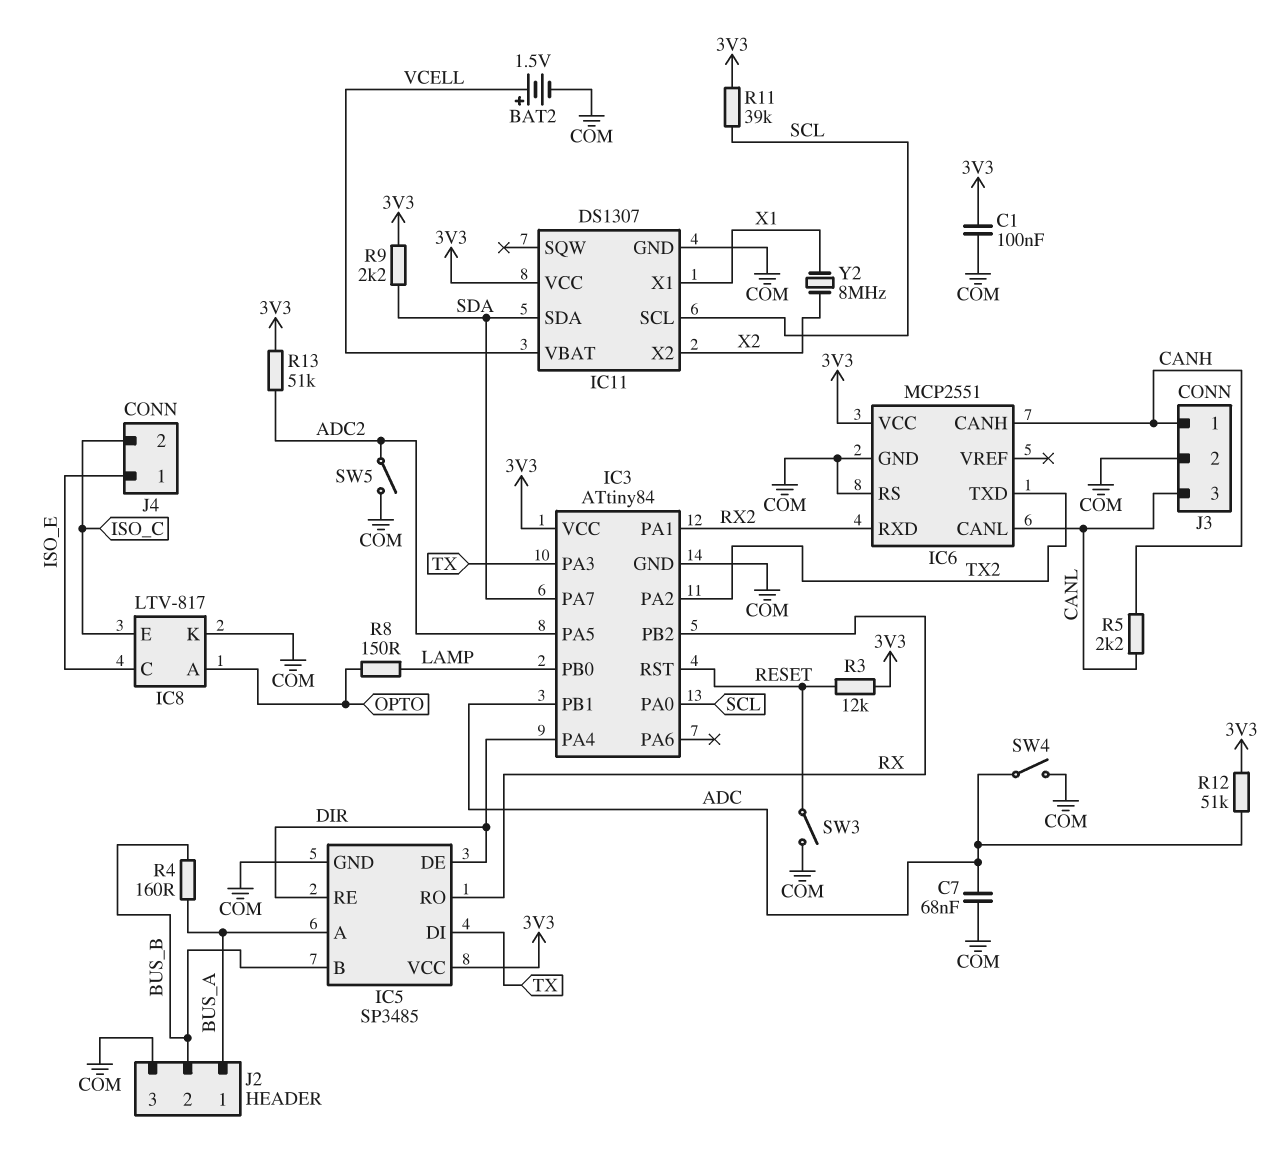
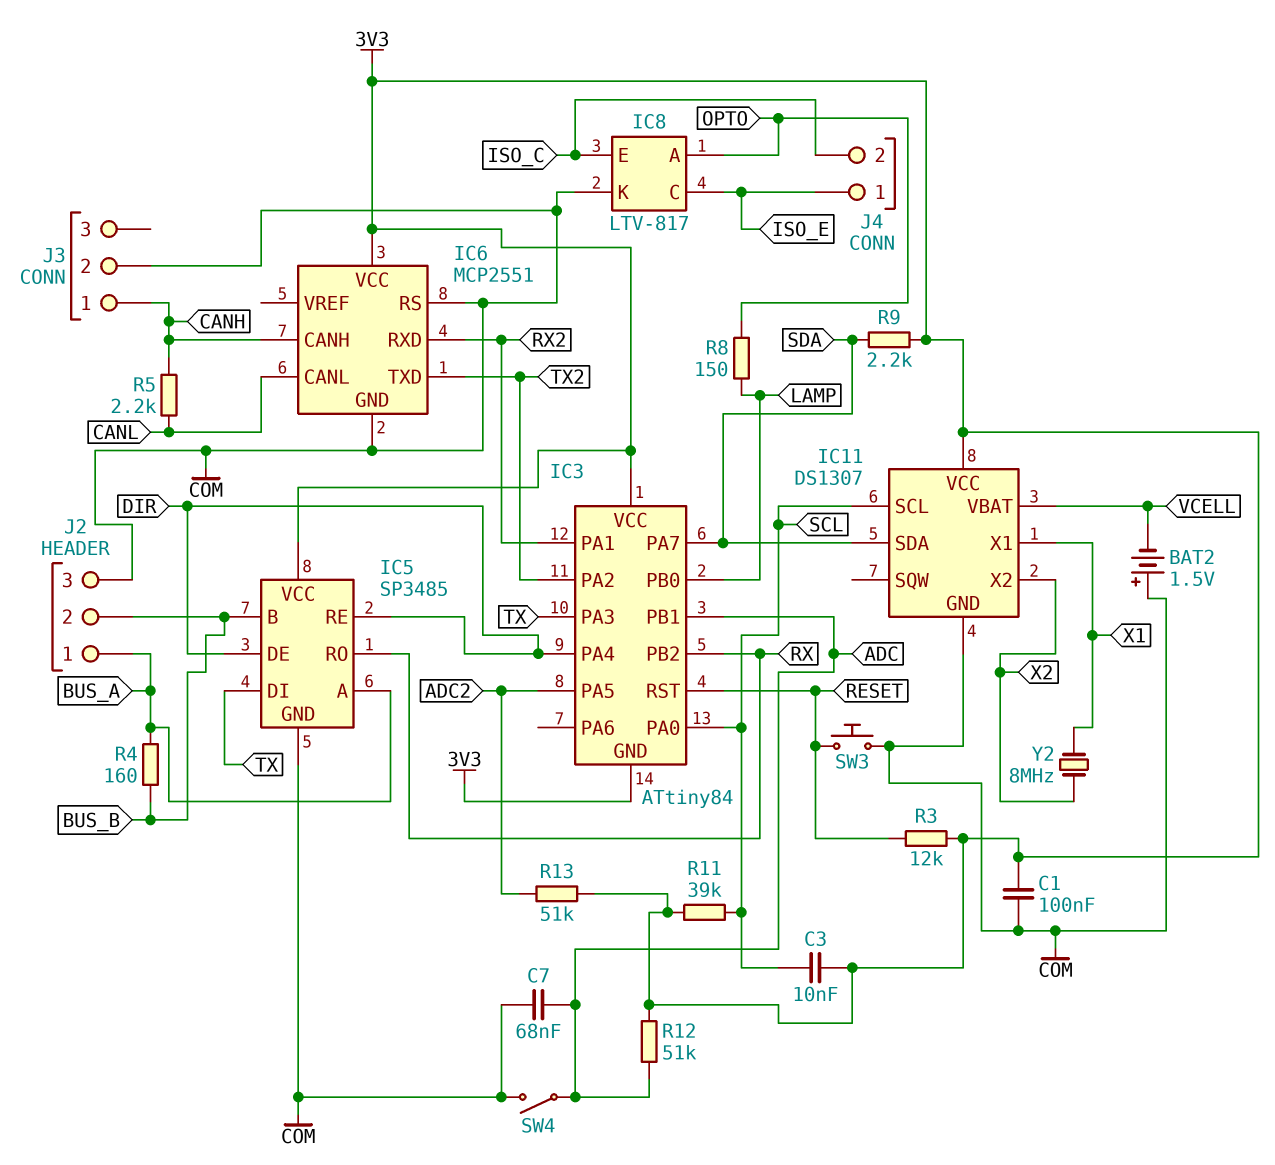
BAT2: 1.5V (plus VCELL, minus COM) -> 1.5V (plus COM, minus VCELL)
C3: none -> 10nF (3V3, SCL)
IC3 pin GND: COM -> 3V3
J3 pin 3: CANL -> none
SW3: switch (COM, RESET) -> button (COM, RESET)
SW5: switch (ADC2, COM) -> none

